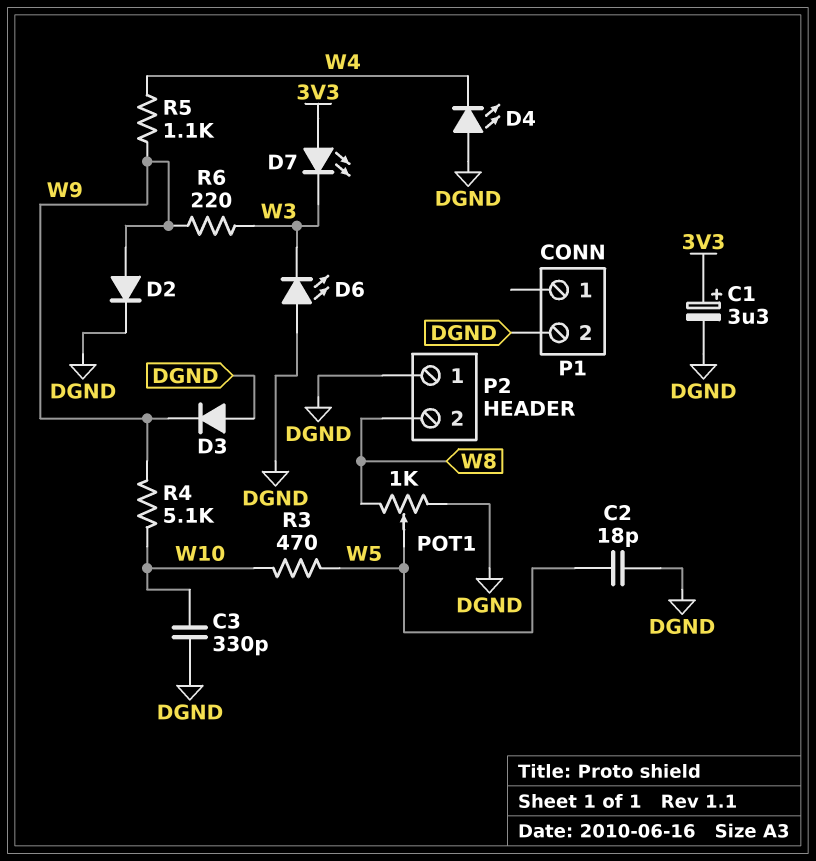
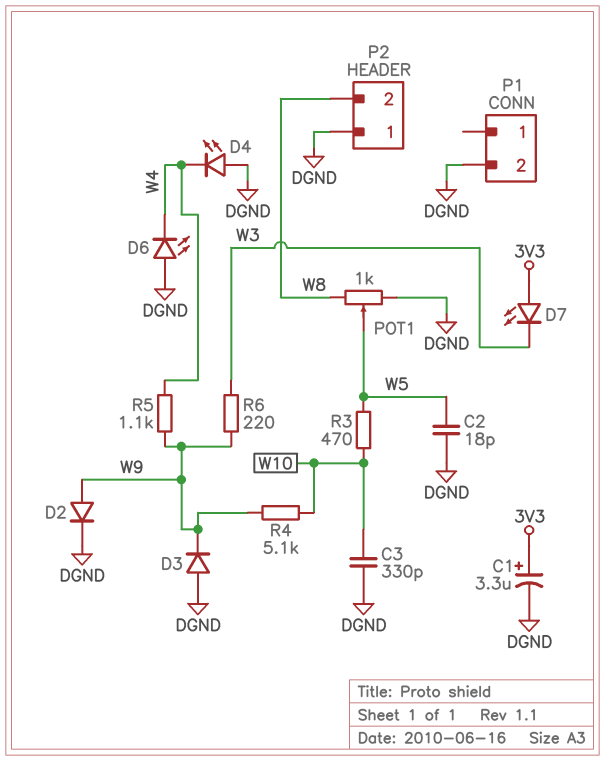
D6: LED (A DGND, K W3) -> LED (A DGND, K W4)

